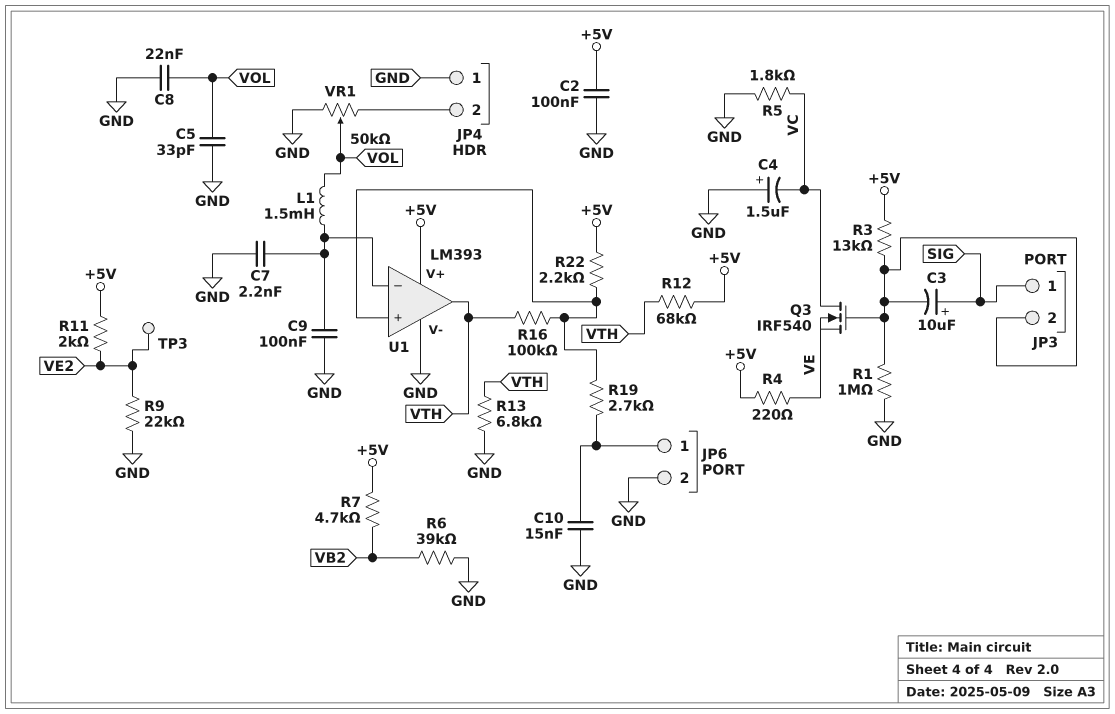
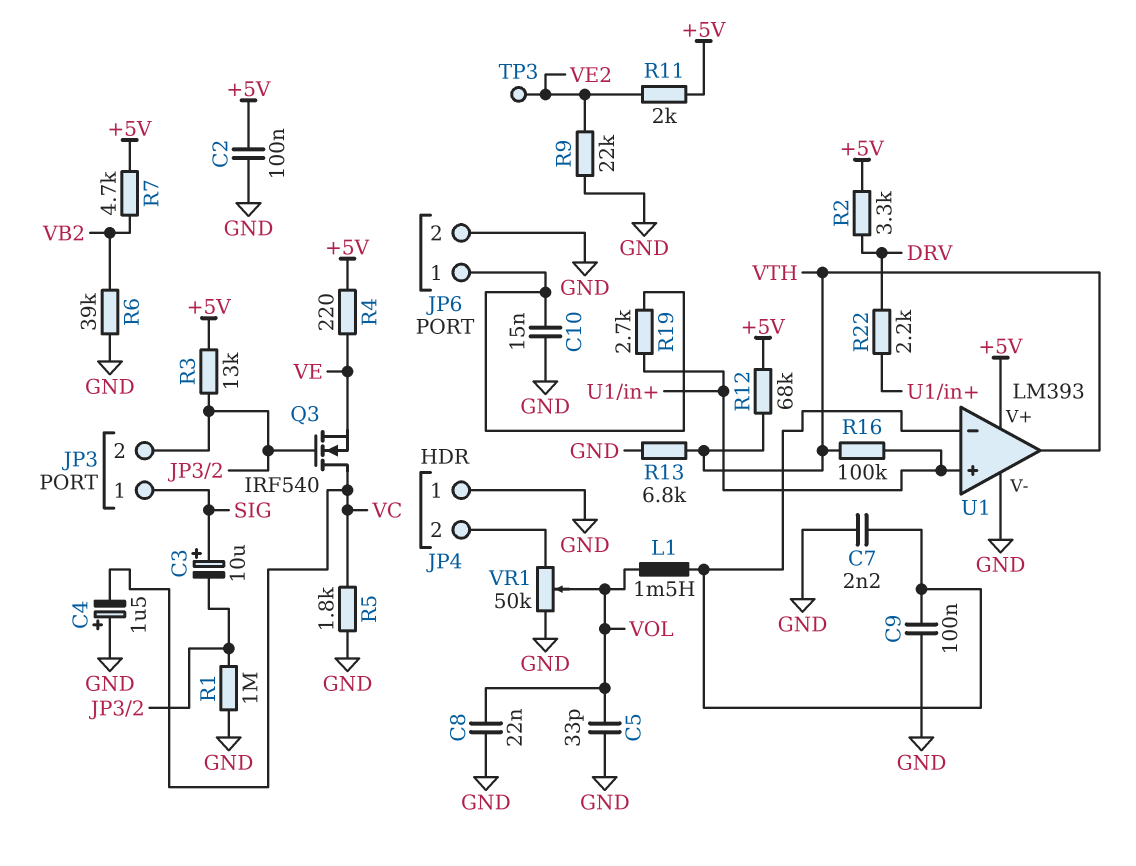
R2: none -> 3.3k (+5V, DRV)
R22: 2.2k (+5V, U1/in+) -> 2.2k (DRV, U1/in+)

